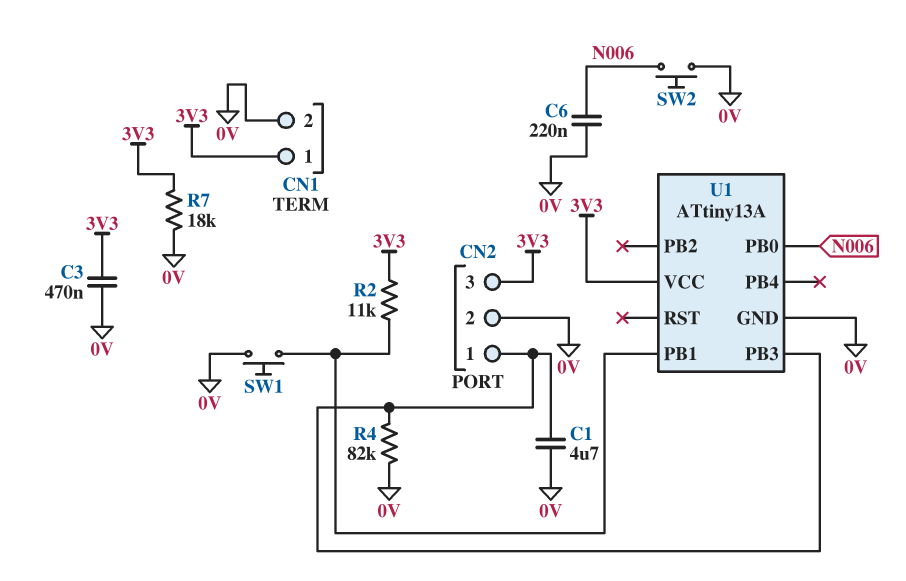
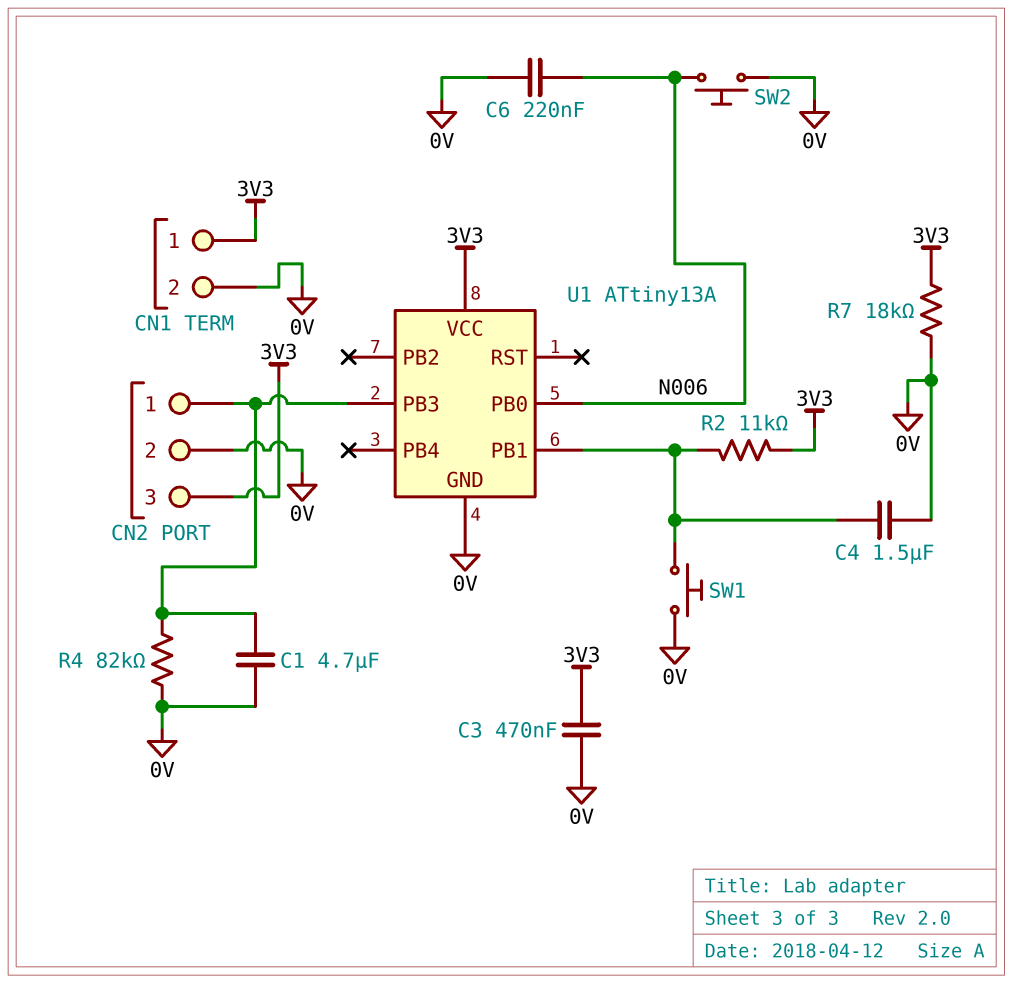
C4: none -> 1.5uF (0V, U1/PB1)

